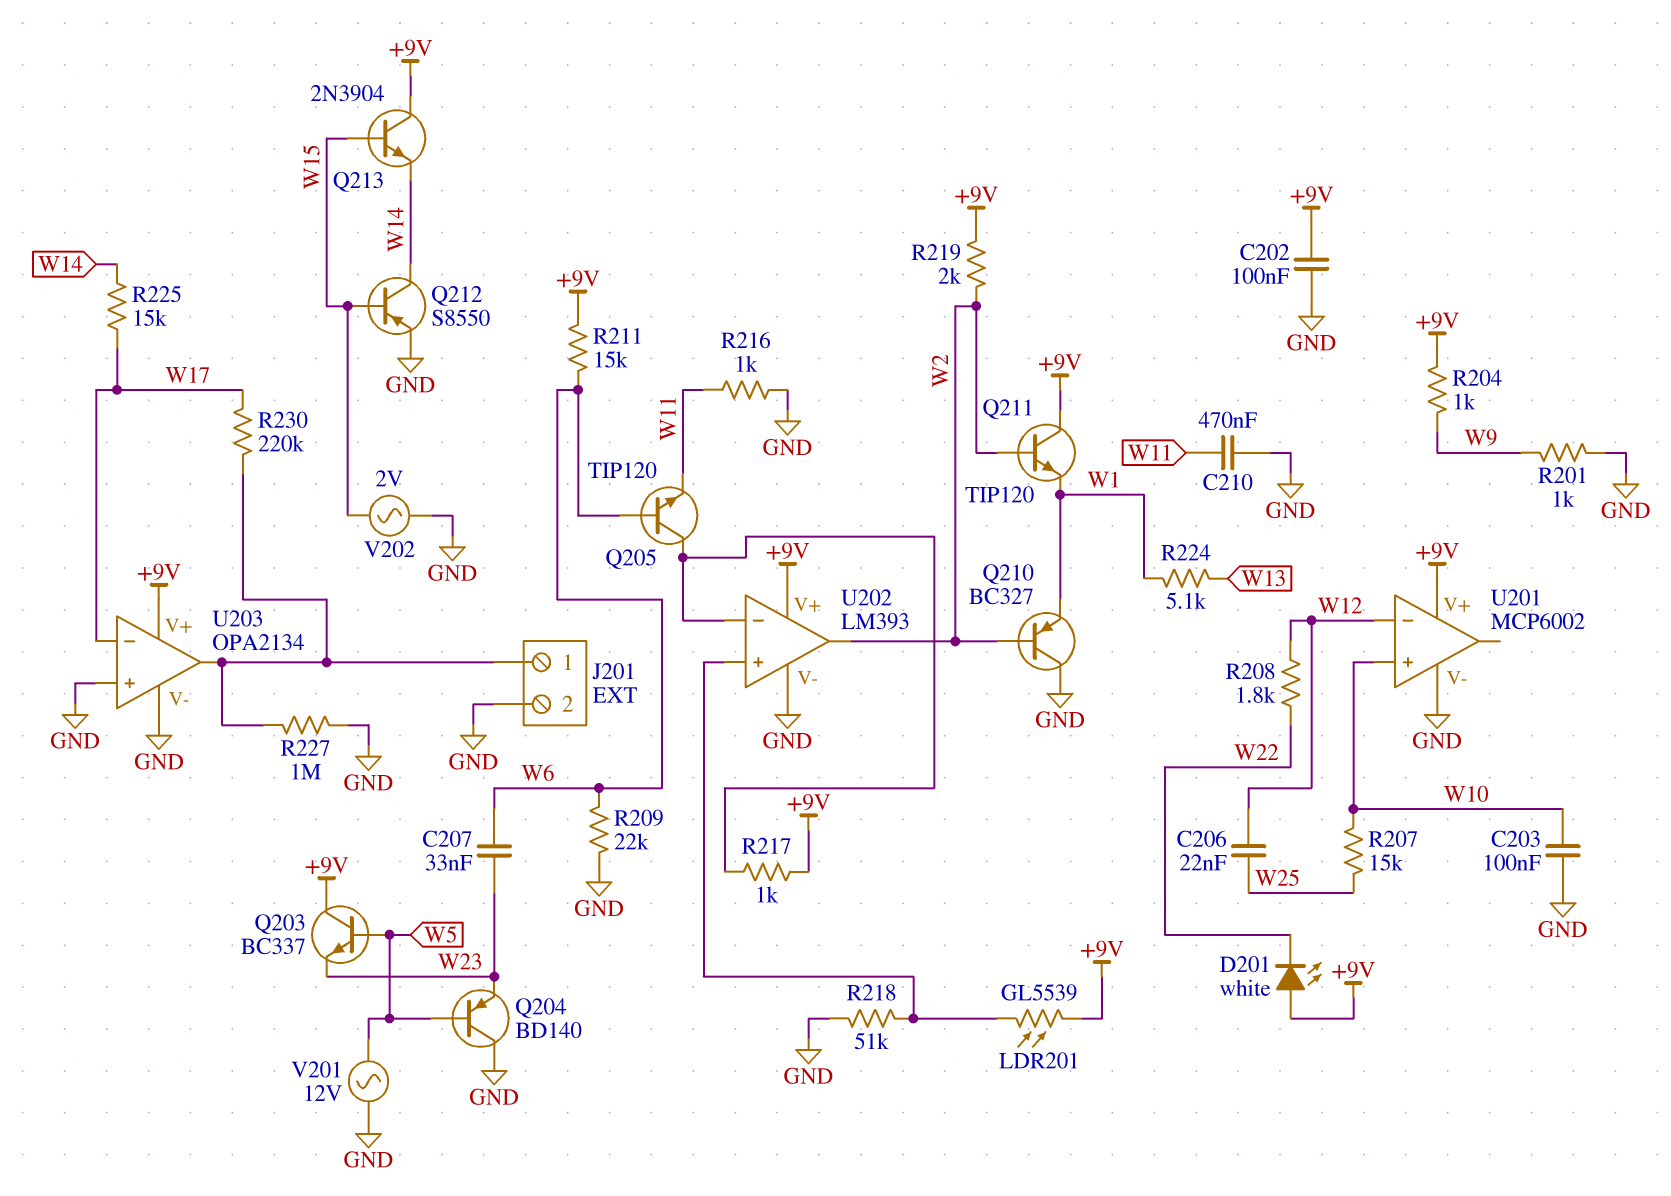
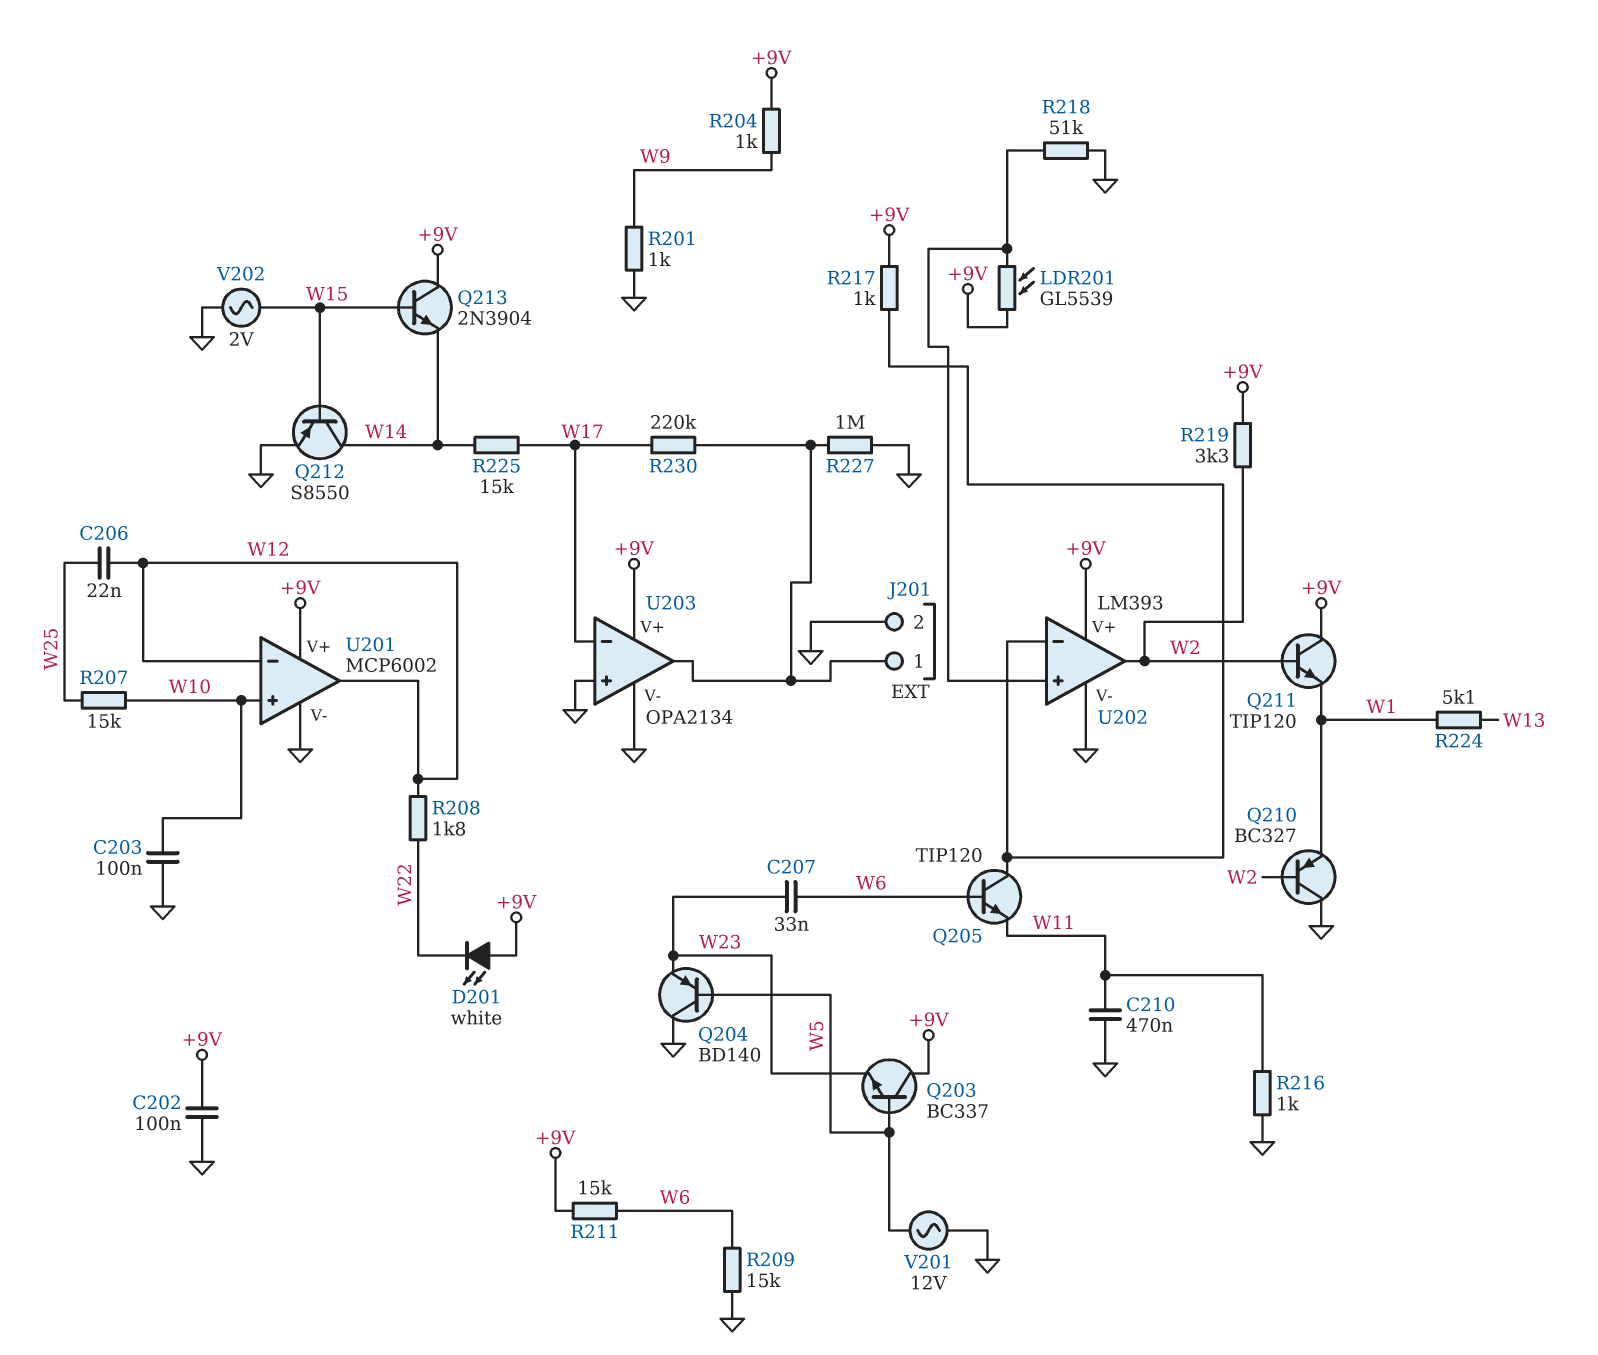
R209: 22k (GND, W6) -> 15k (GND, W6)
R219: 2k (+9V, W2) -> 3.3k (+9V, W2)
U201 pin out: none -> W12

